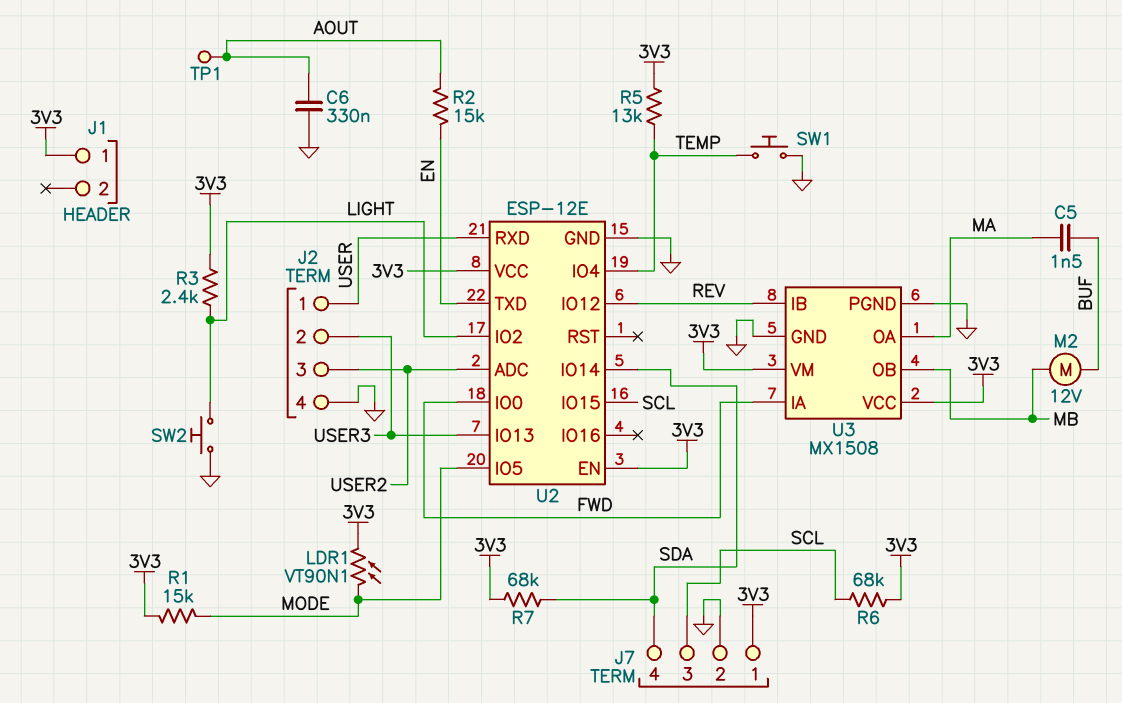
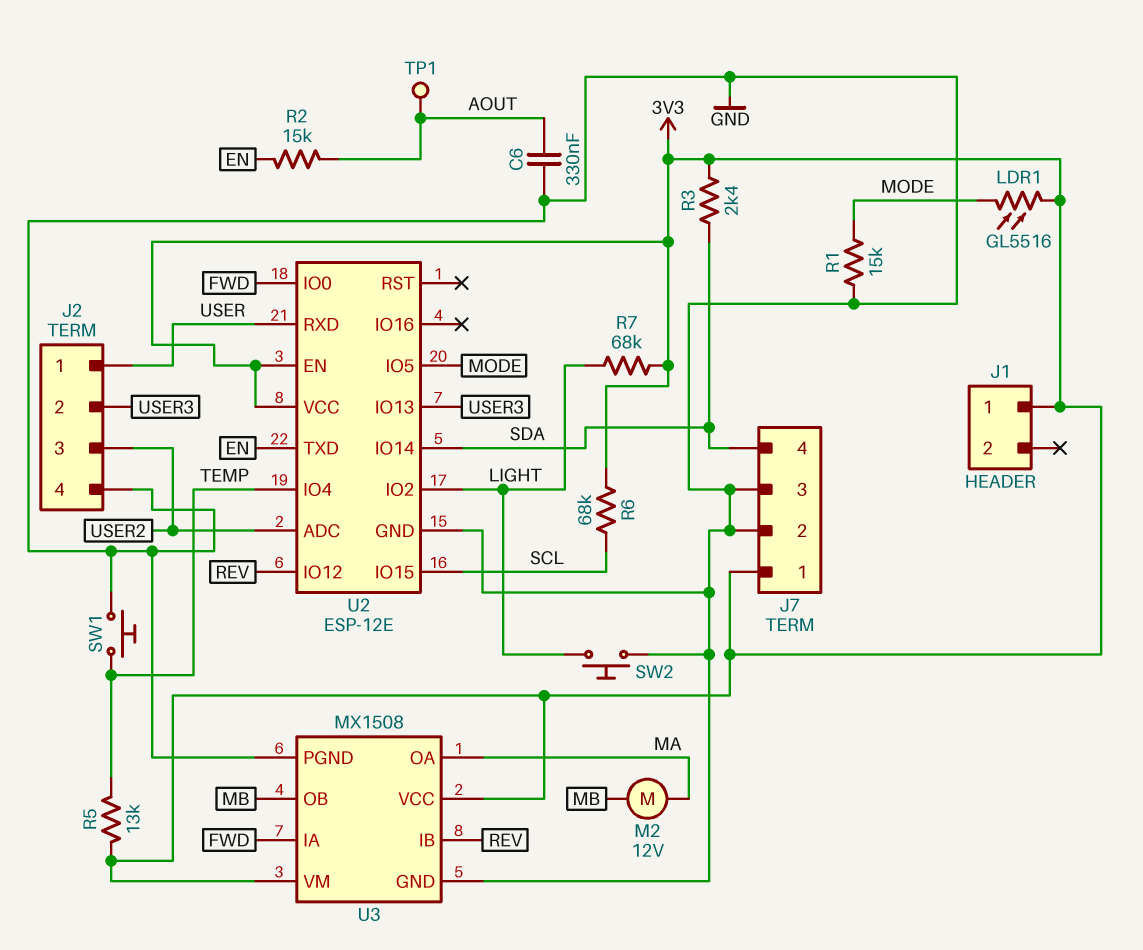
C5: 1.5nF (BUF, MA) -> none
J7 pin 3: SCL -> GND
LDR1: VT90N1 (3V3, MODE) -> GL5516 (3V3, MODE)
M2: motor 12V (BUF, MB) -> motor 12V (MA, MB)
R1: 15k (3V3, MODE) -> 15k (GND, MODE)
R3: 2.4k (3V3, LIGHT) -> 2.4k (3V3, SDA)
R7: 68k (3V3, SDA) -> 68k (3V3, LIGHT)

